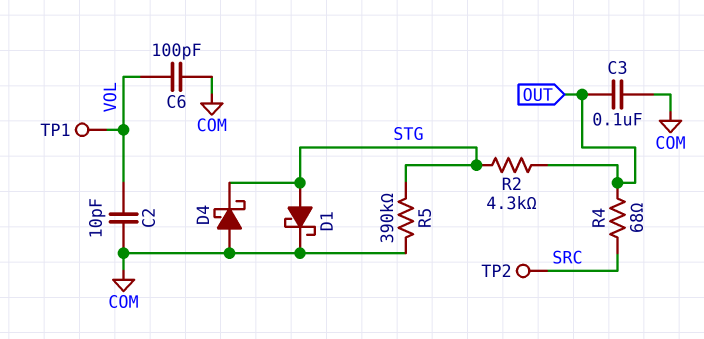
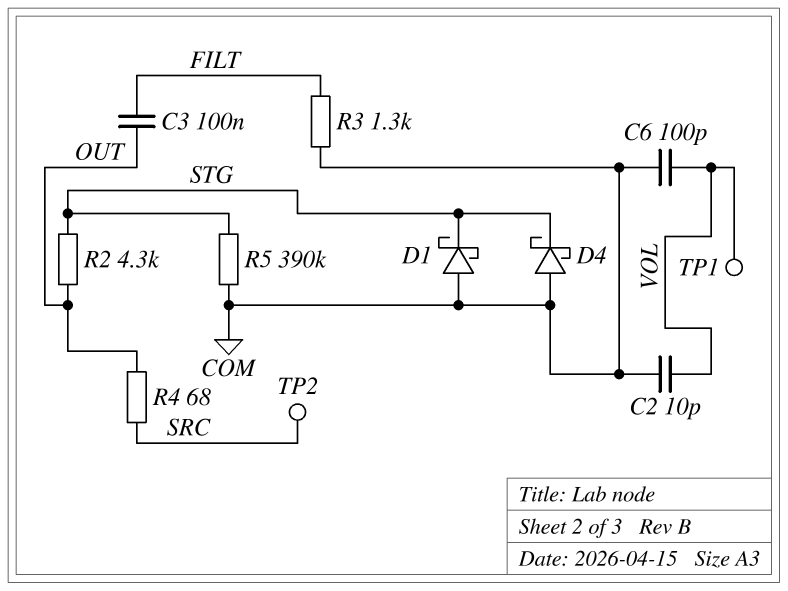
C3: 100nF (COM, OUT) -> 100nF (FILT, OUT)
D1: schottky (A STG, K COM) -> schottky (A COM, K STG)
R3: none -> 1.3k (COM, FILT)

